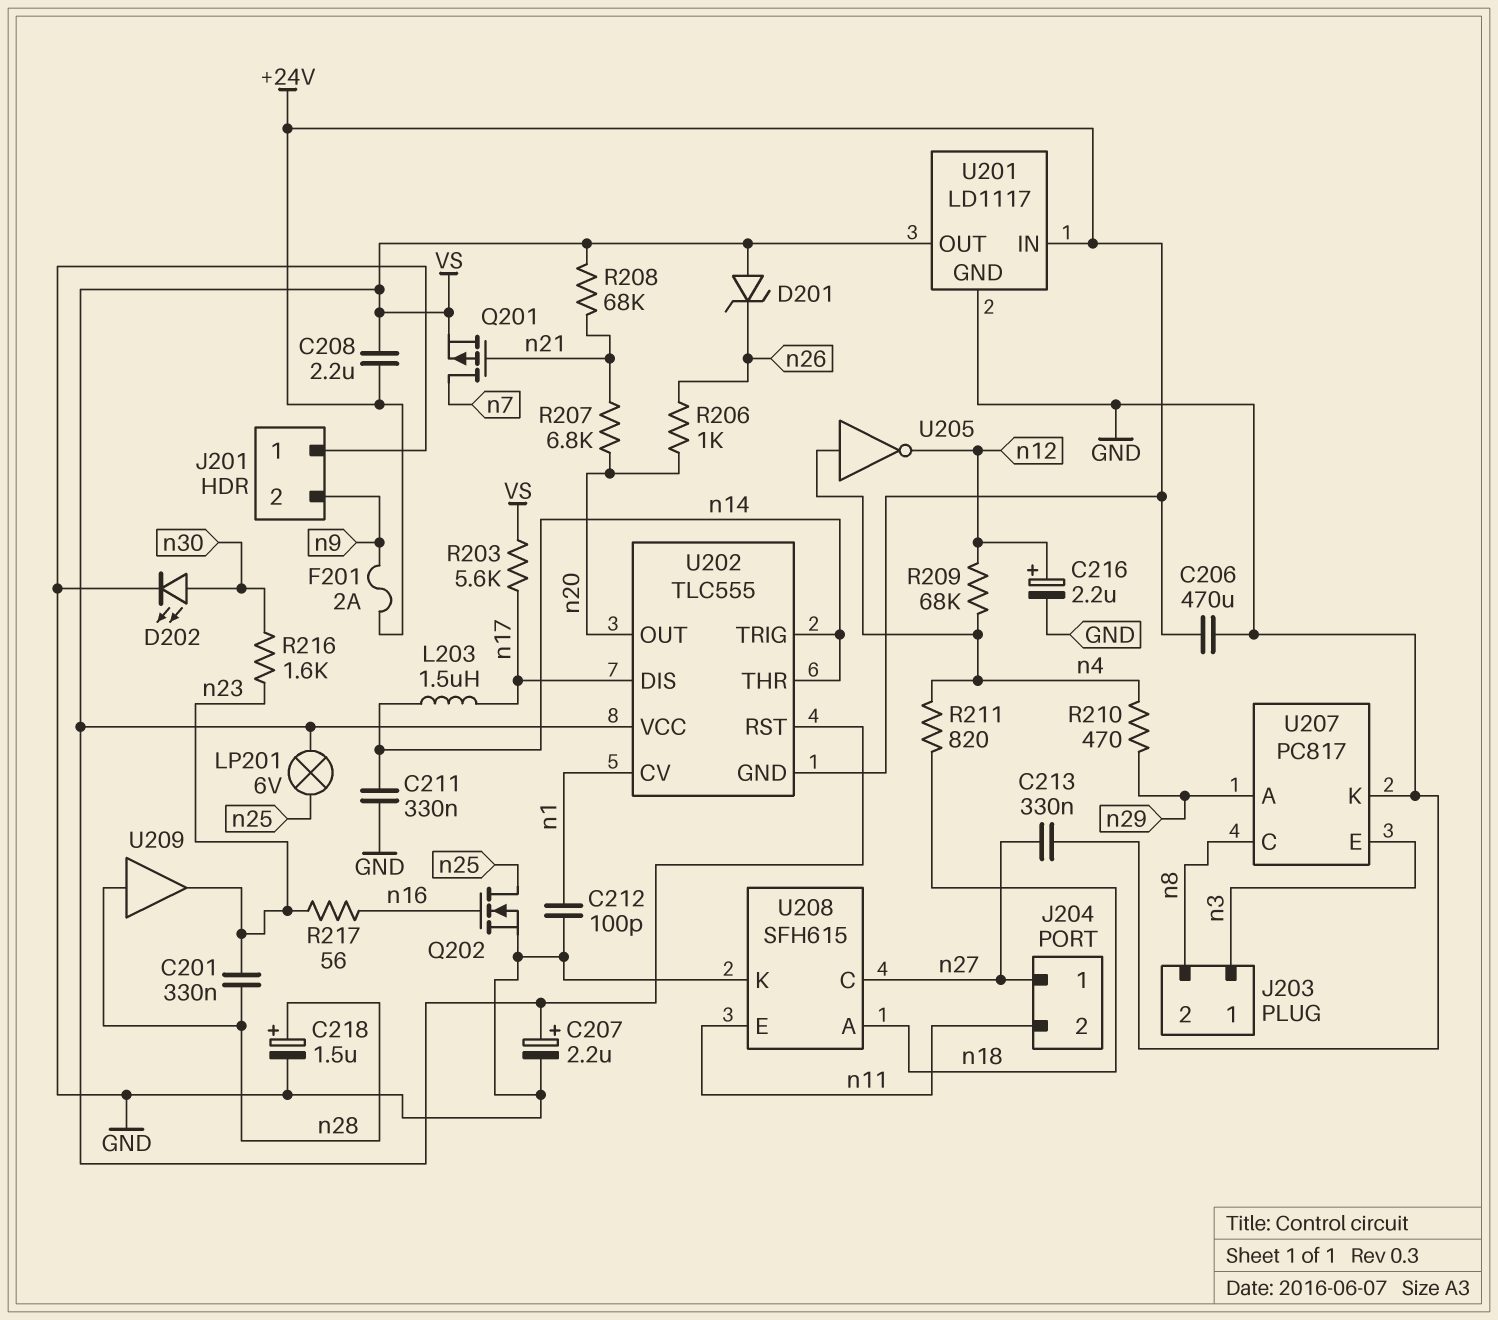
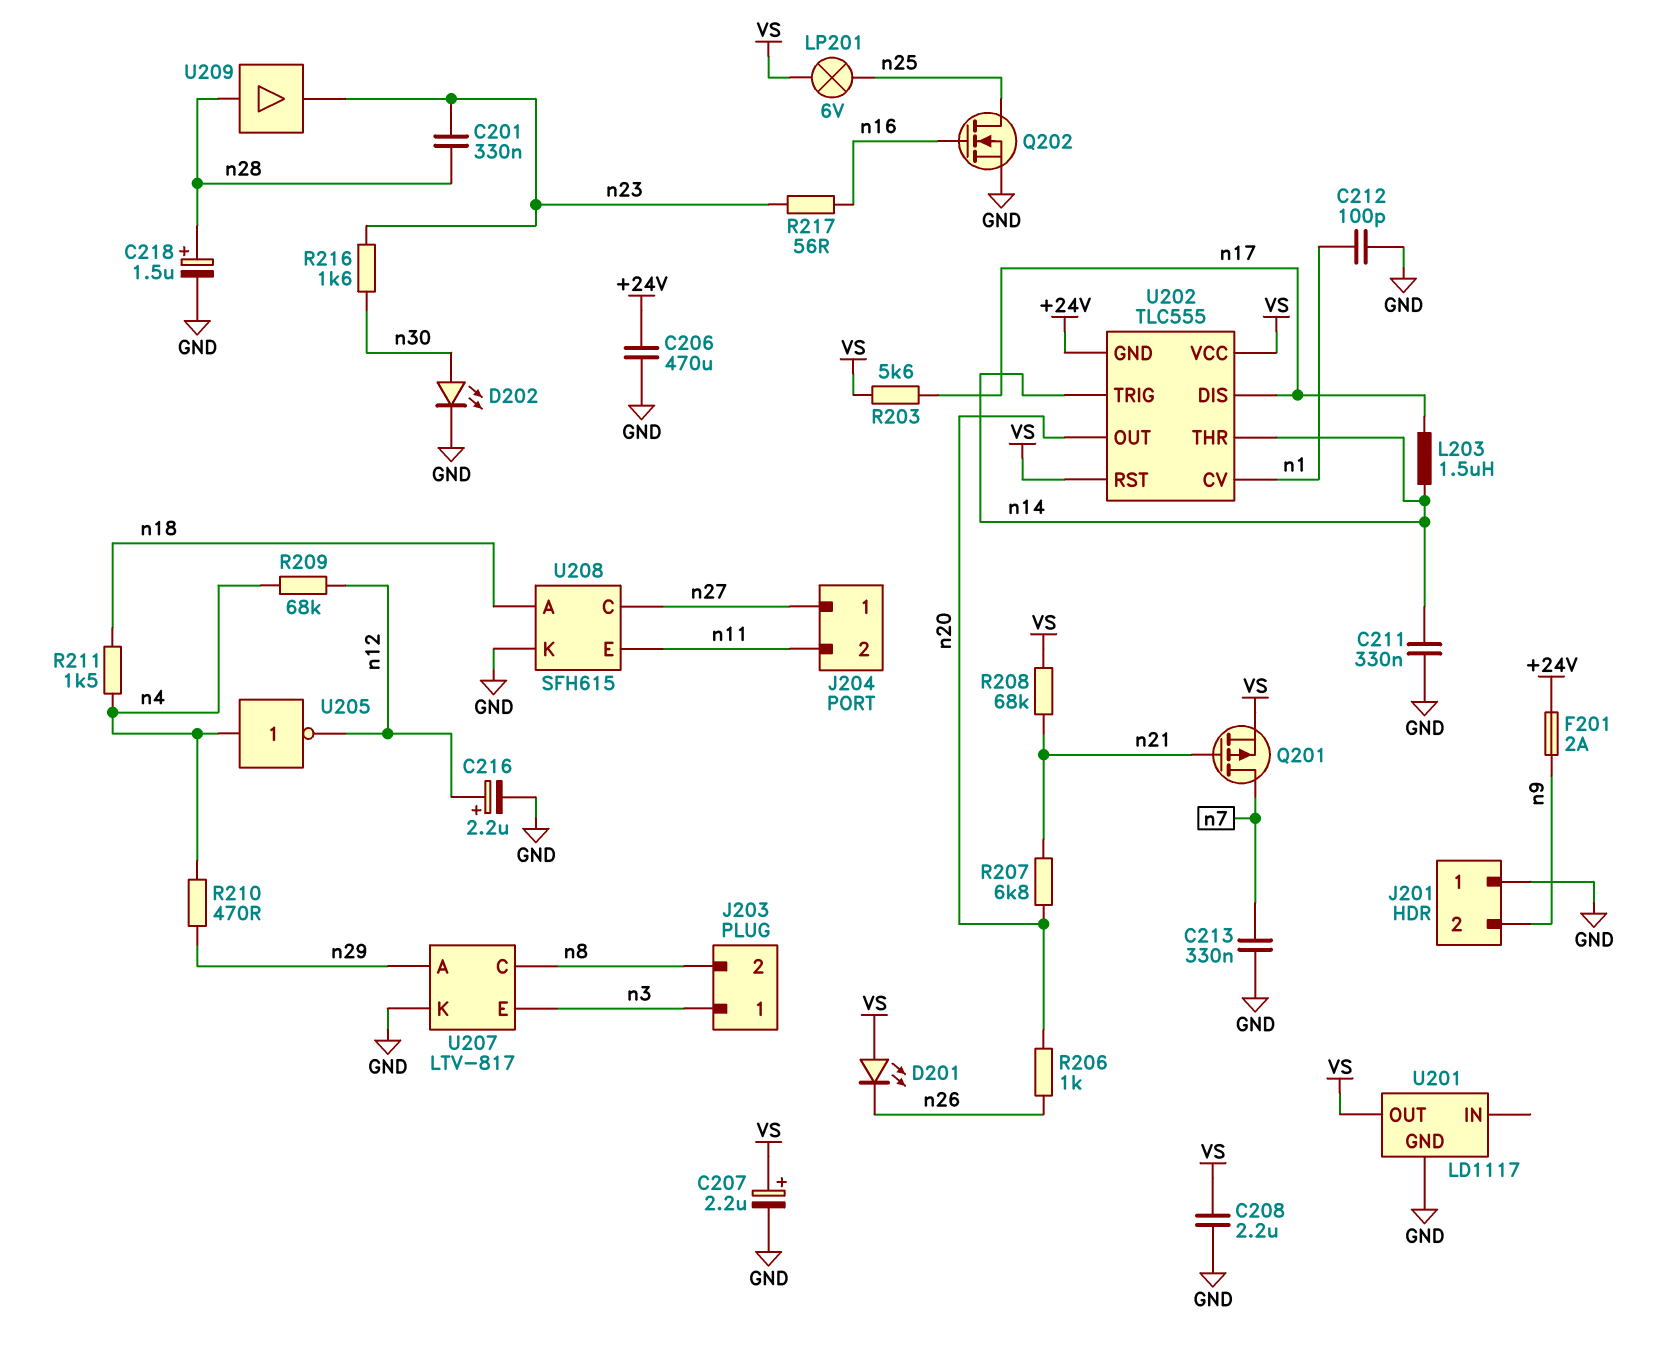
C208: 2.2uF (+24V, VS) -> 2.2uF (GND, VS)
C213: 330nF (GND, n27) -> 330nF (GND, n7)
D201: zener (A VS, K n26) -> LED (A VS, K n26)
R211: 820 (n4, n18) -> 1.5k (n4, n18)
U201 pin IN: +24V -> none
U207: PC817 -> LTV-817

